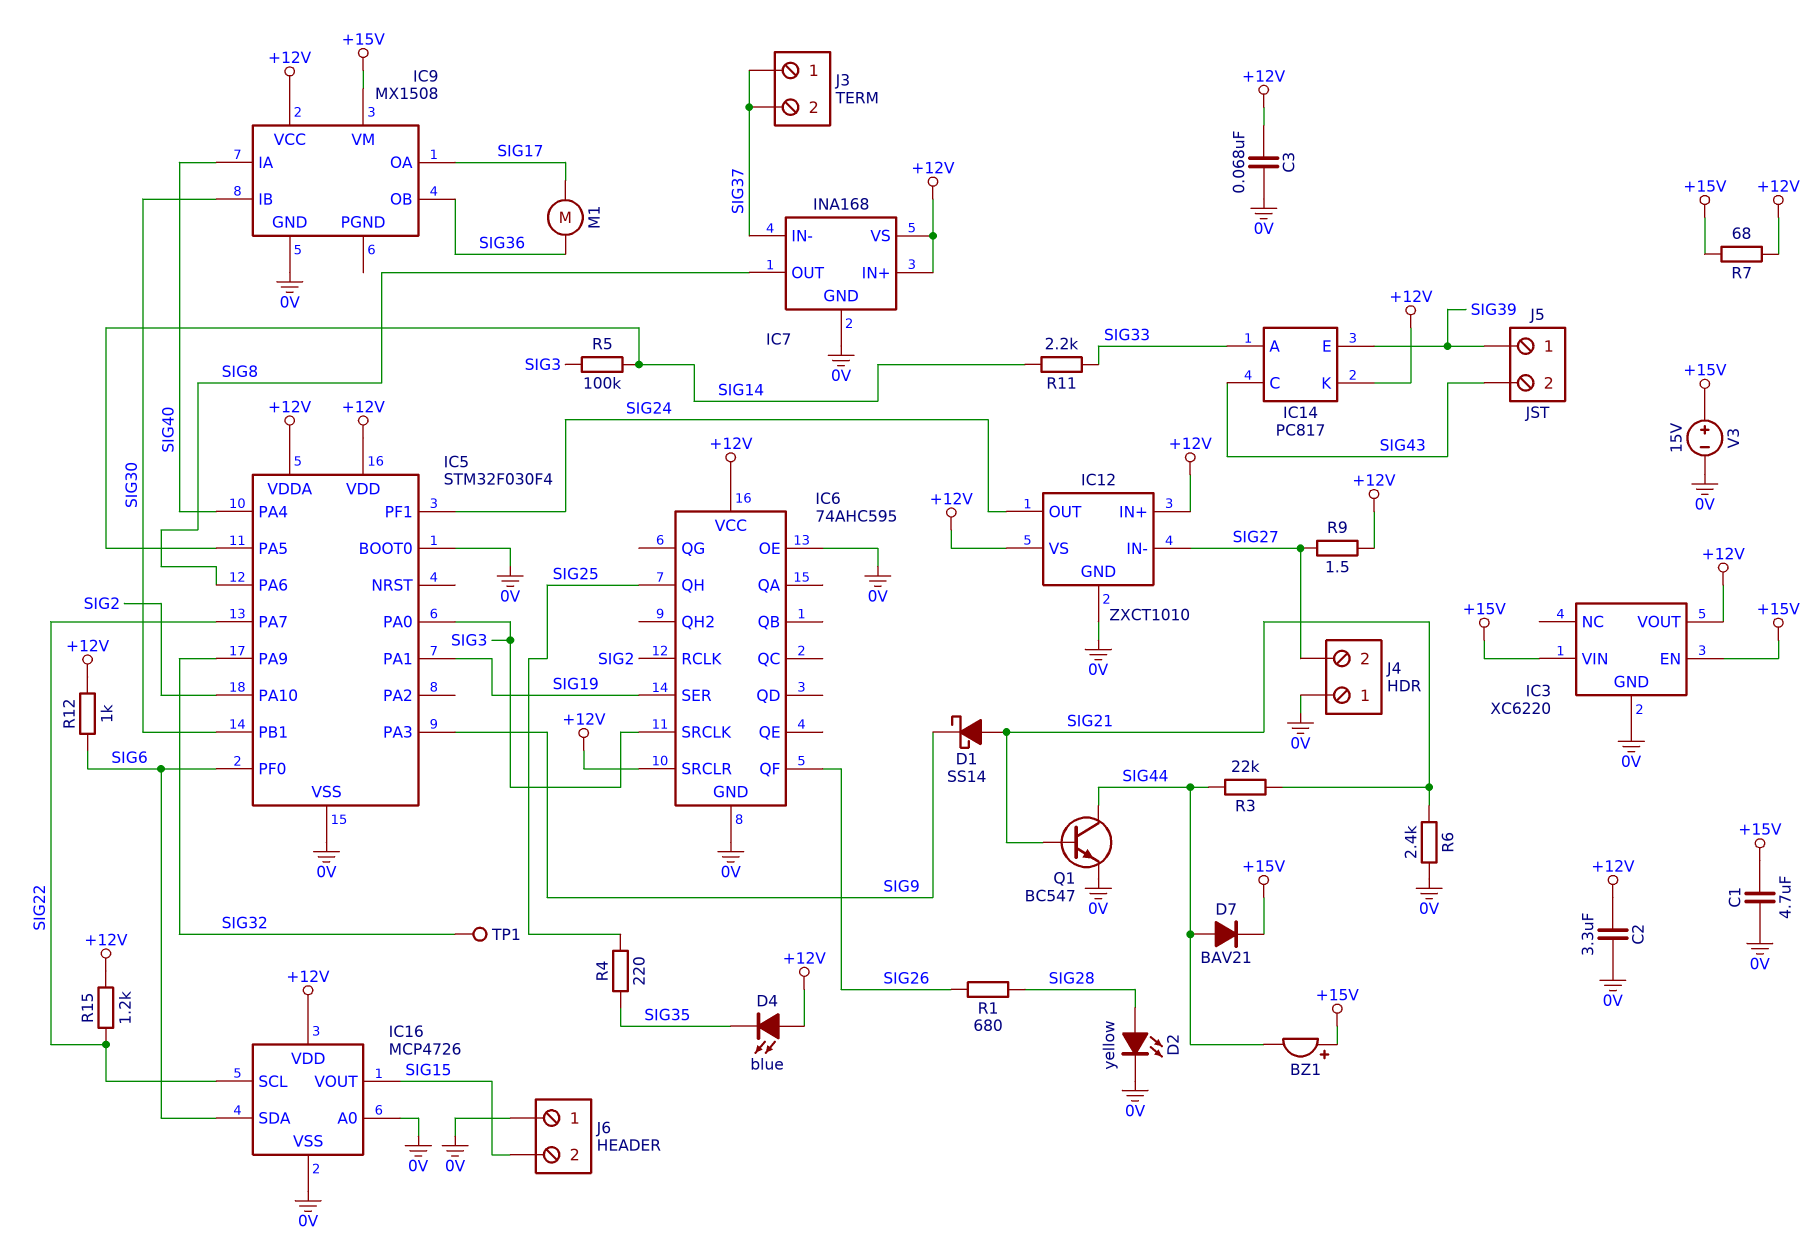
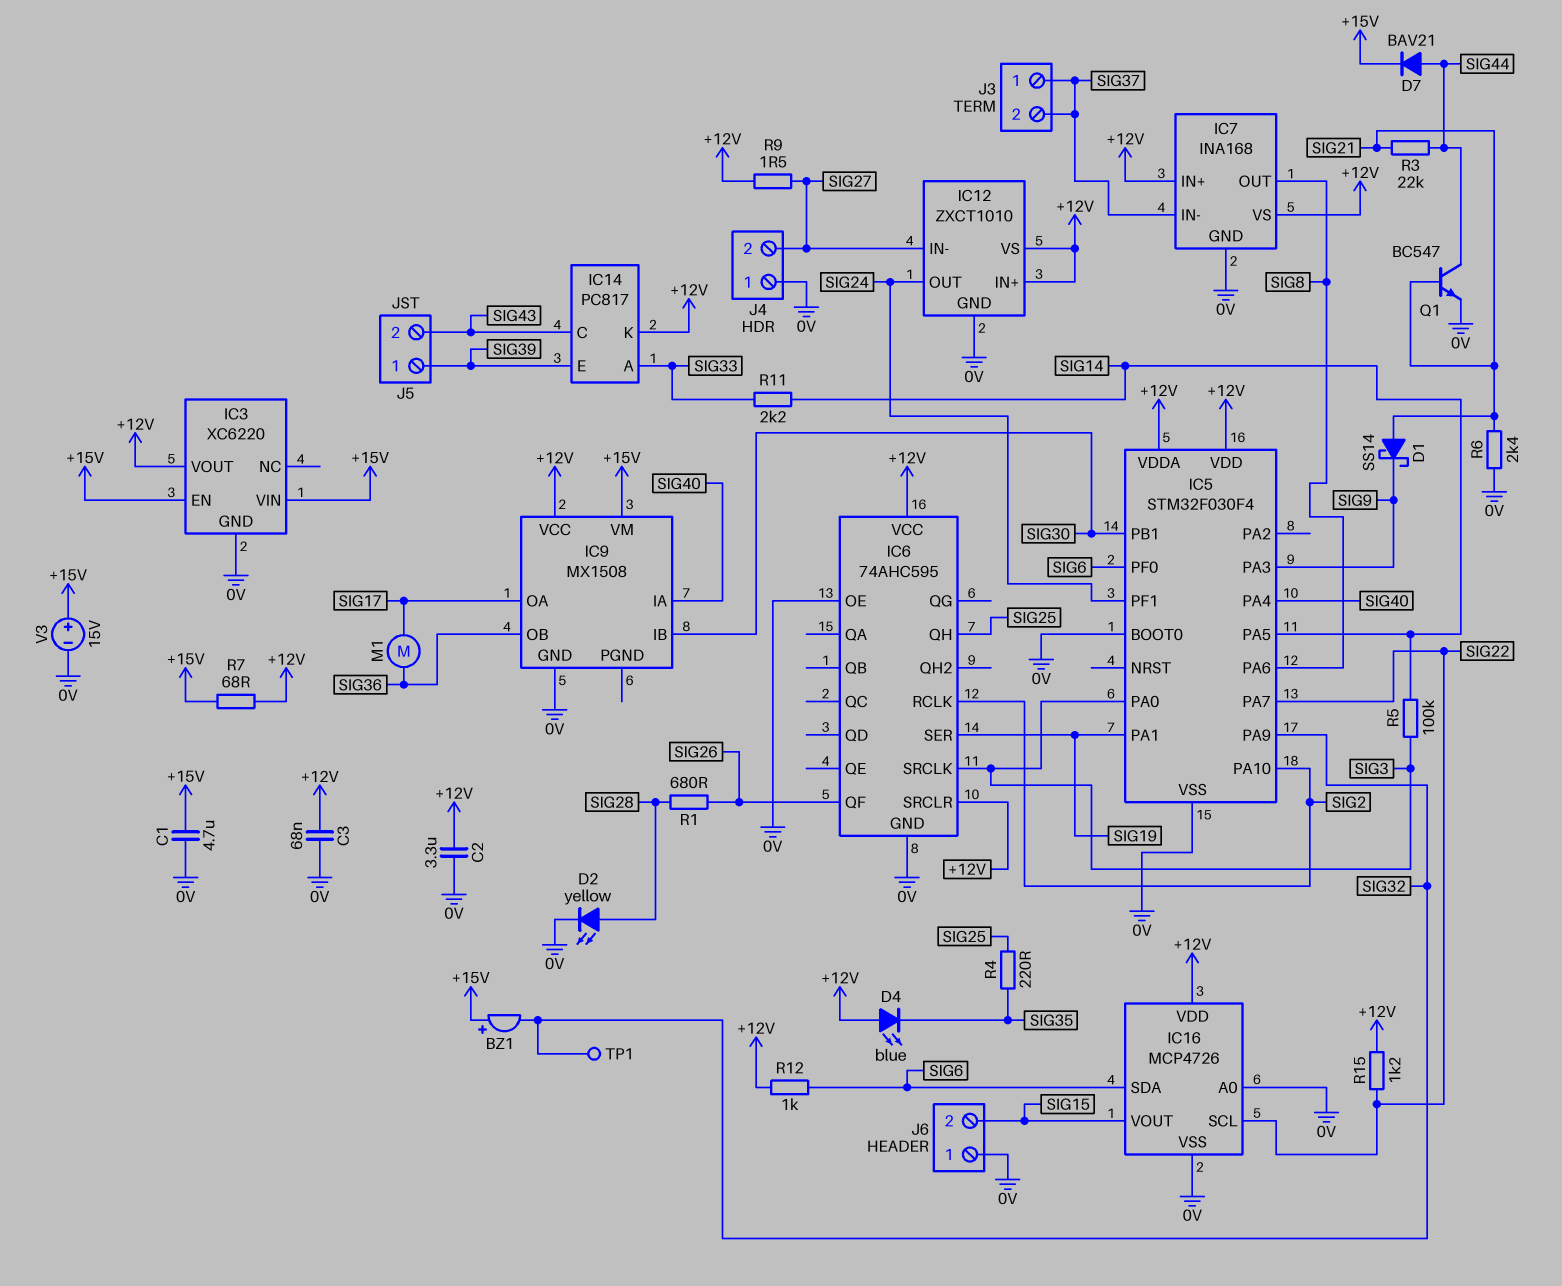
BZ1: buzzer (plus +15V, minus SIG44) -> buzzer (plus +15V, minus SIG32)

